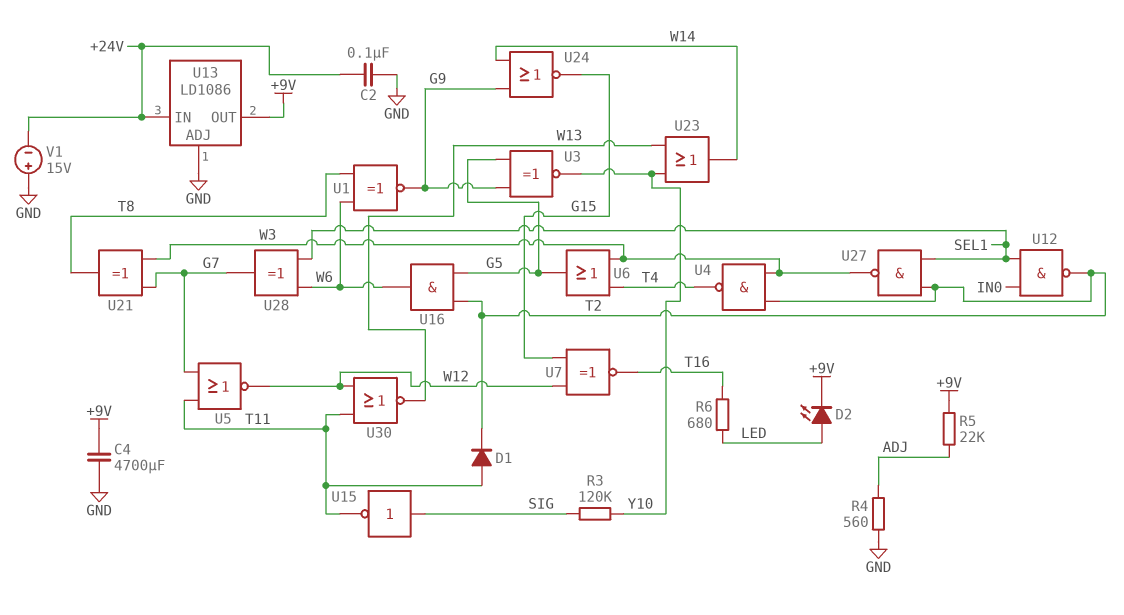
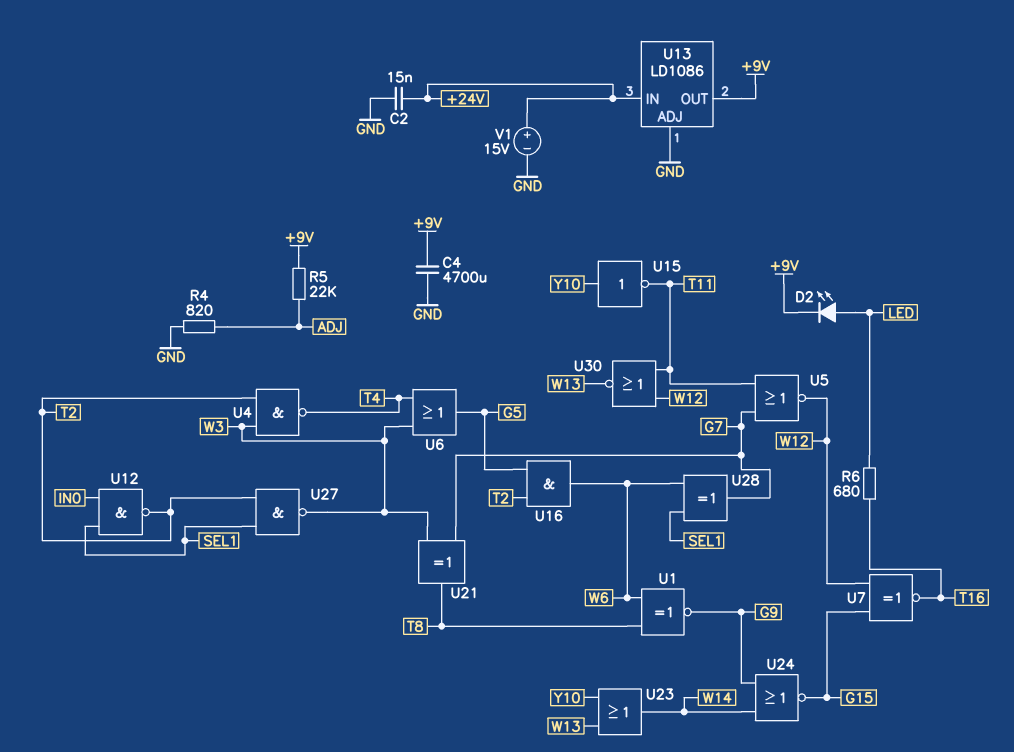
C2: 100nF (+24V, GND) -> 15nF (+24V, GND)
D1: diode (A T11, K T2) -> none
R3: 120k (SIG, Y10) -> none
R4: 560 (ADJ, GND) -> 820 (ADJ, GND)
U3: XNOR (in G5, in G9, out Y10) -> none
U15: NOT (in SIG, out T11) -> NOT (in Y10, out T11)
V1: 15V (plus GND, minus +24V) -> 15V (plus +24V, minus GND)

